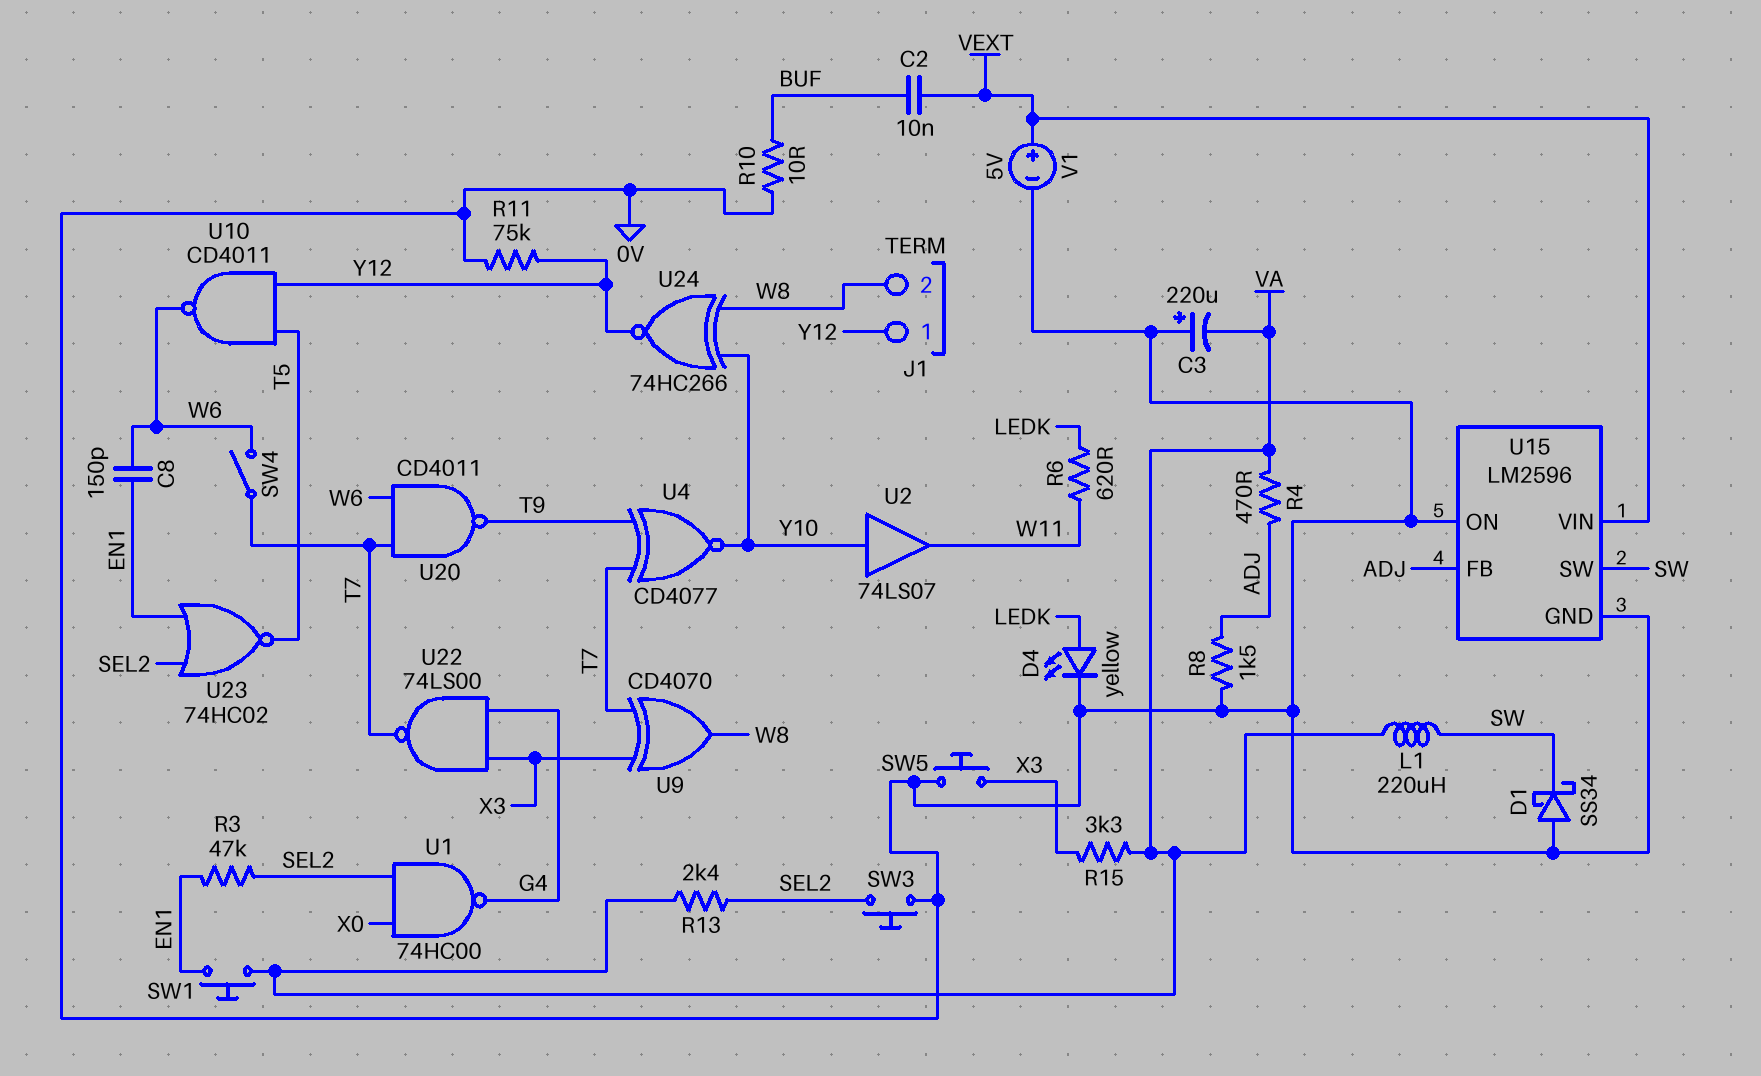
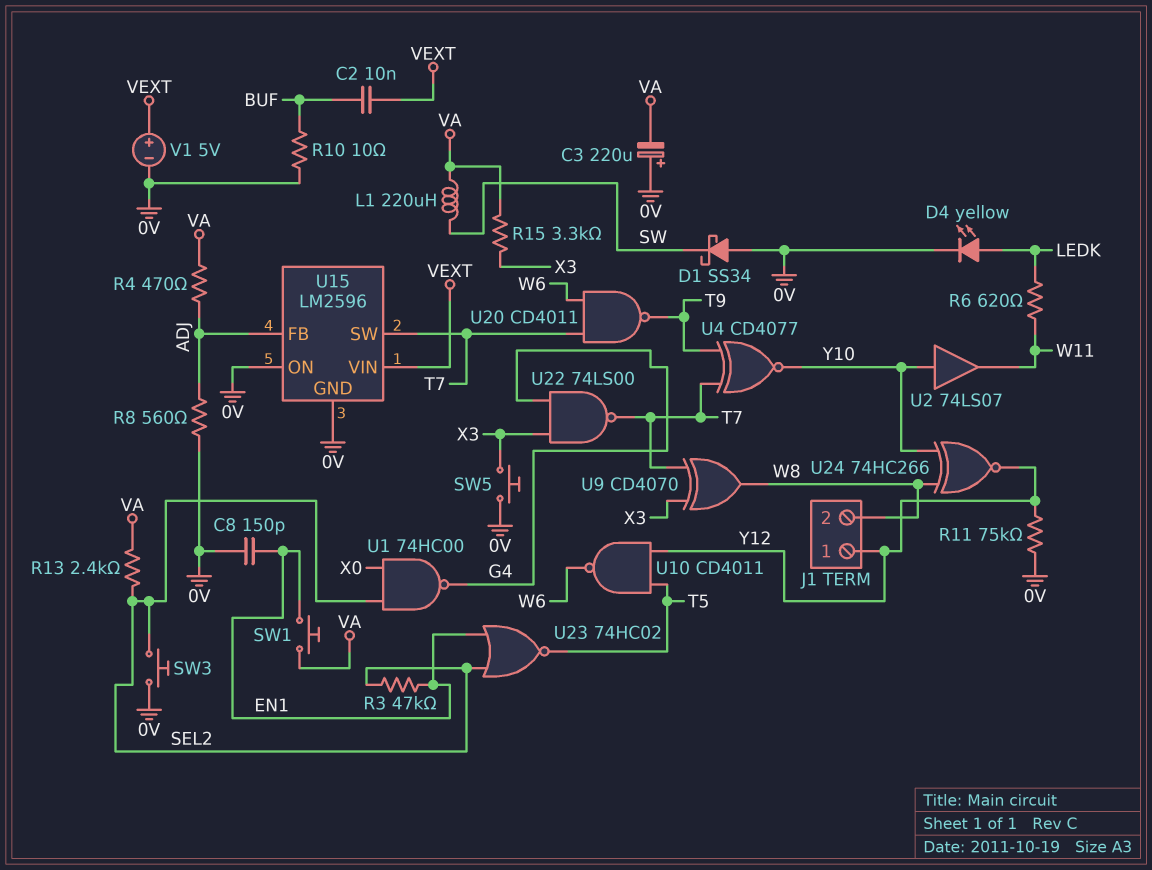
C8: 150pF (EN1, W6) -> 150pF (0V, EN1)
R8: 1.5k (0V, ADJ) -> 560 (0V, ADJ)
SW4: switch (T7, W6) -> none
U15 pin SW: SW -> T7

